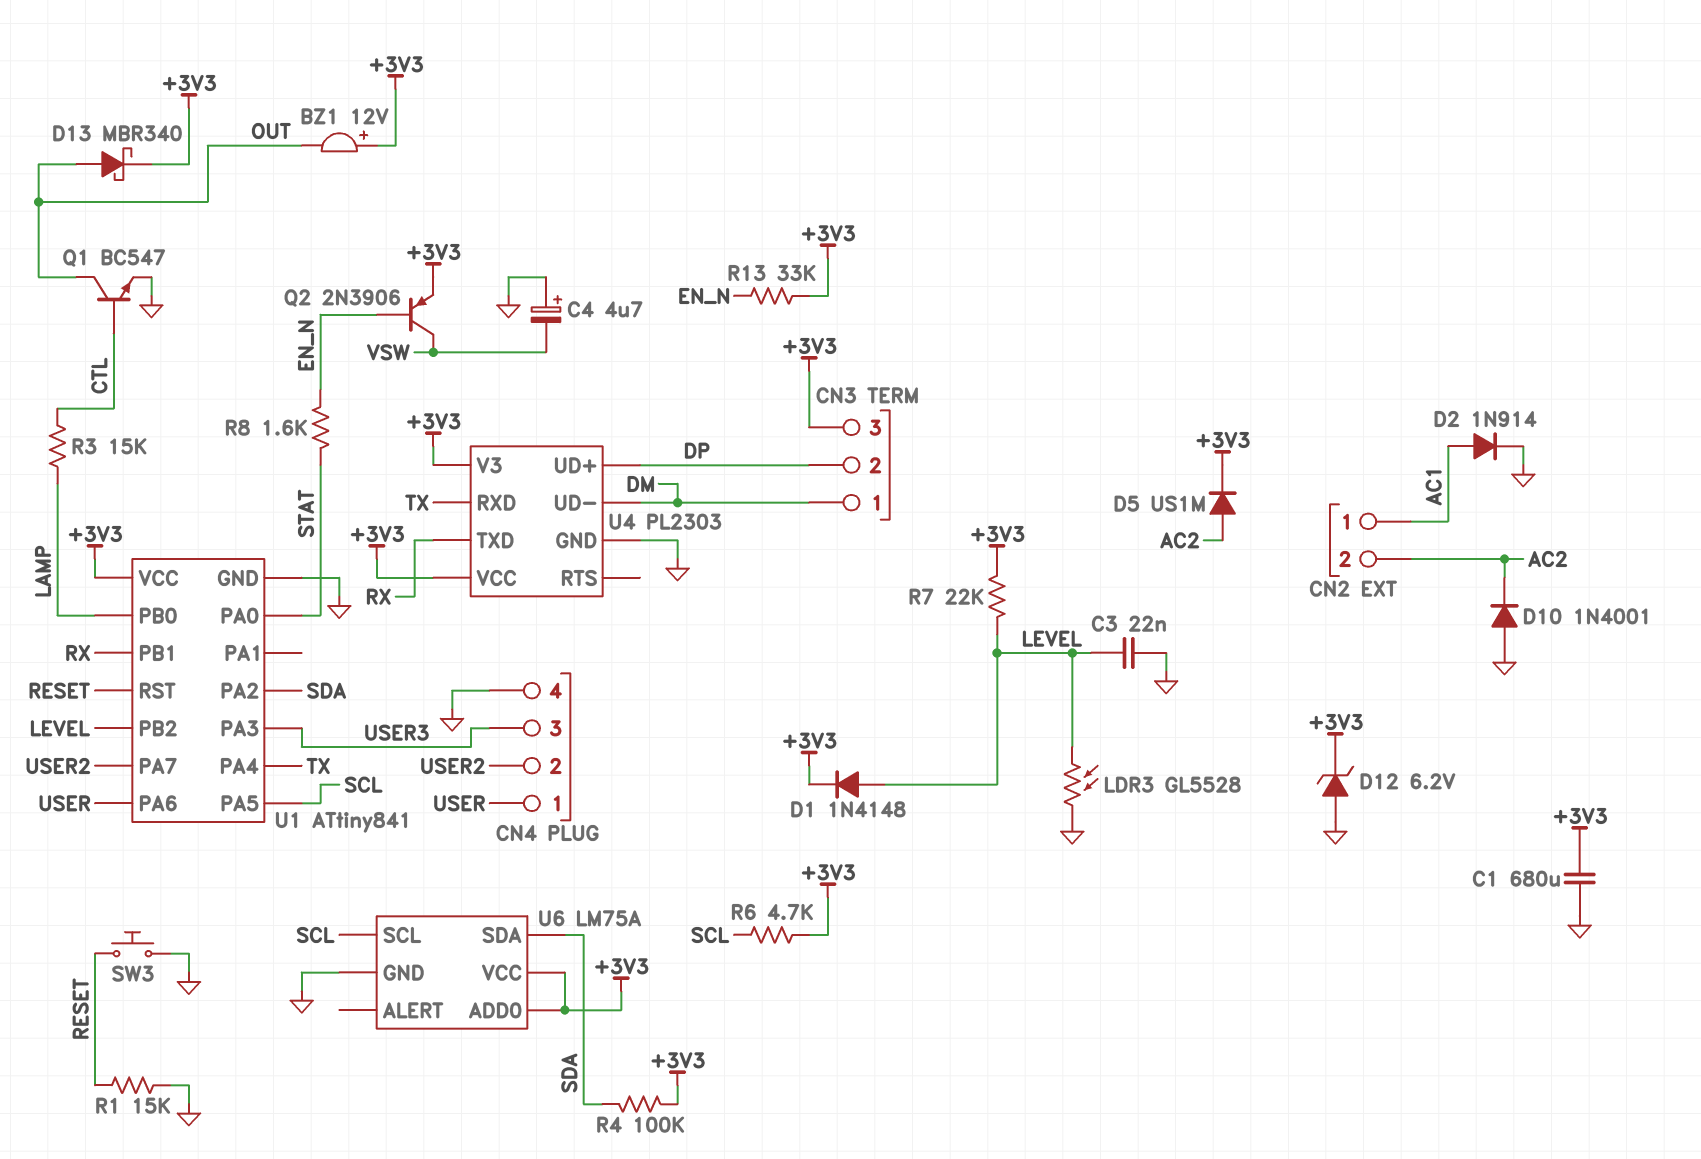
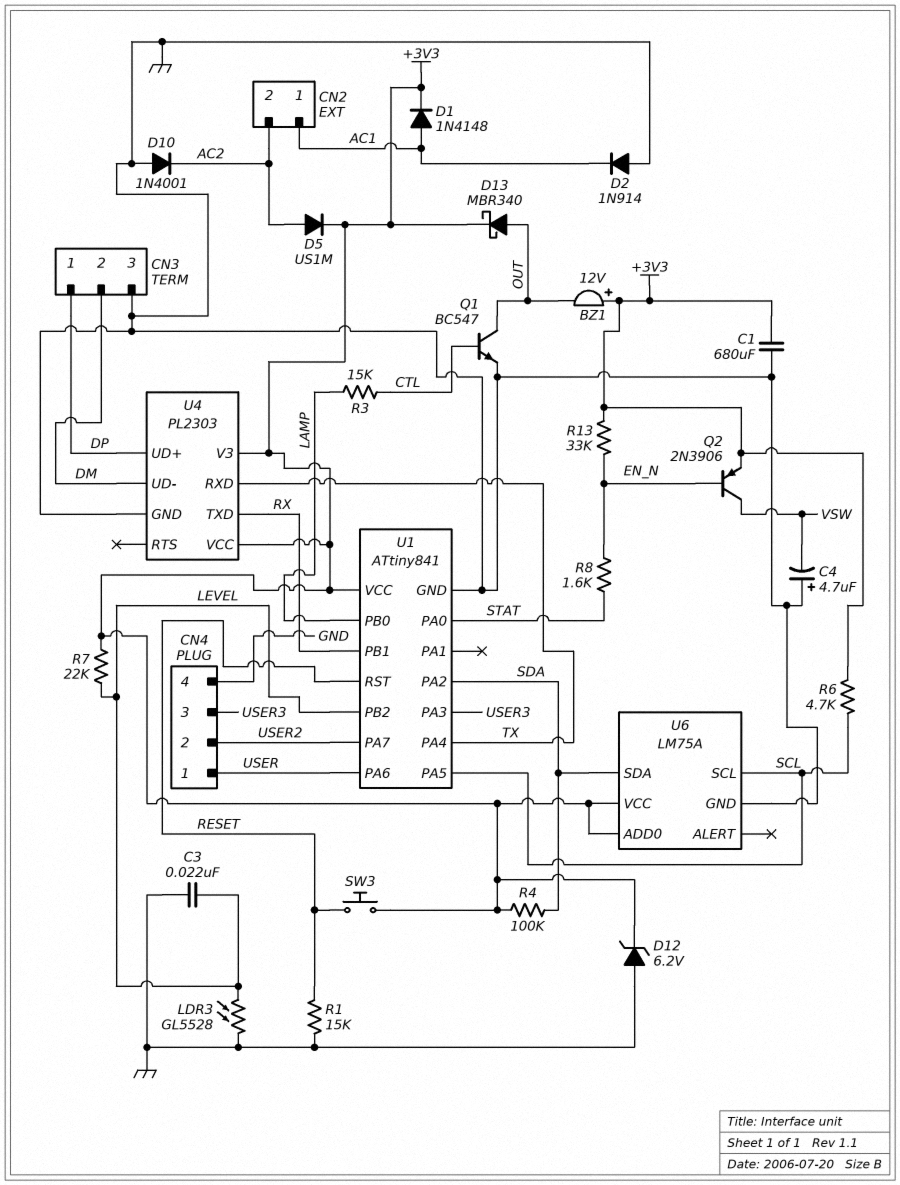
CN3 pin 1: DM -> DP
CN3 pin 2: DP -> DM
CN3 pin 3: +3V3 -> GND
D1: diode 1N4148 (A LEVEL, K +3V3) -> diode 1N4148 (A AC1, K +3V3)
D2: diode 1N914 (A AC1, K GND) -> diode 1N914 (A GND, K AC1)
SW3: button (GND, RESET) -> button (+3V3, RESET)

